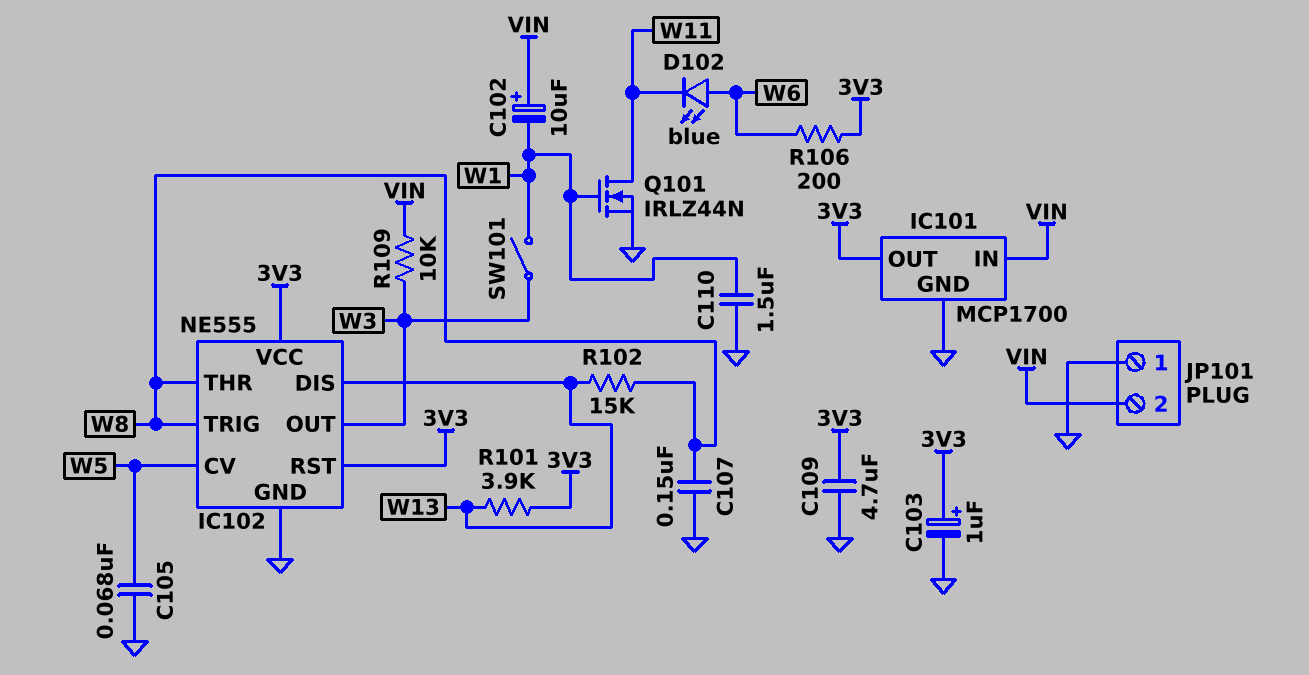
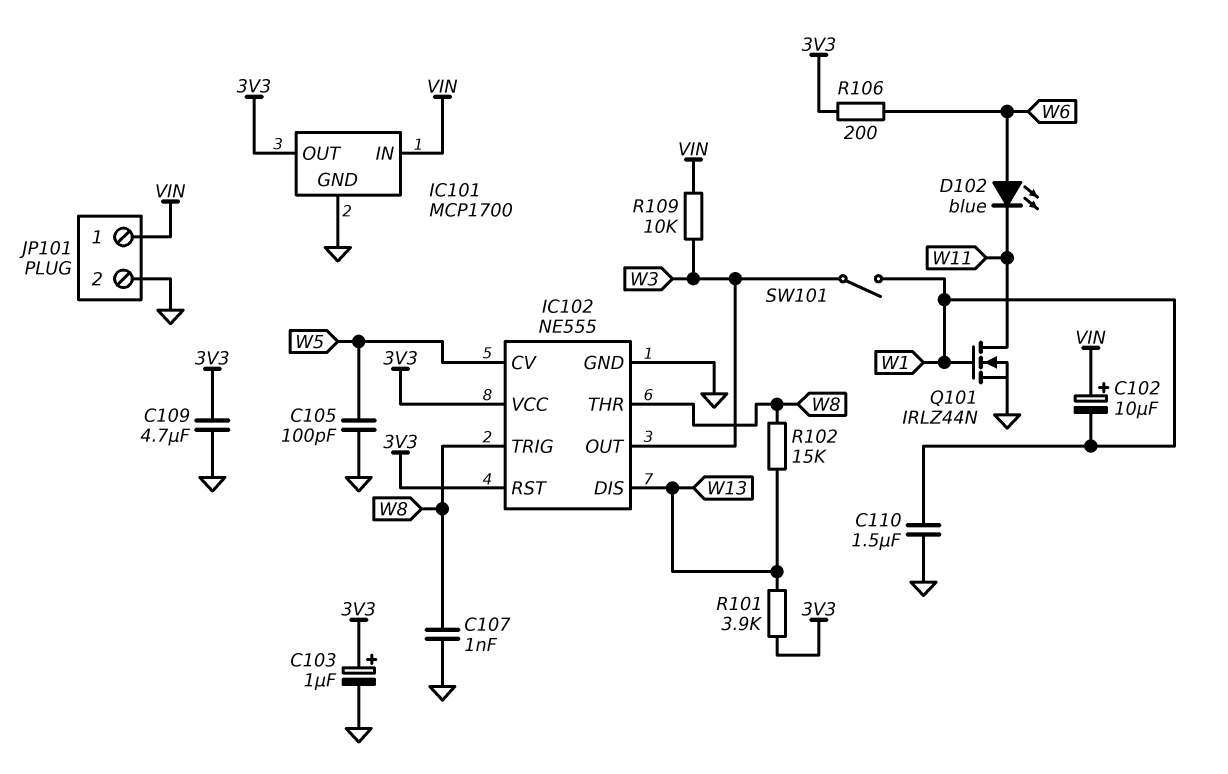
C105: 68nF (GND, W5) -> 100pF (GND, W5)
C107: 150nF (GND, W8) -> 1nF (GND, W8)
JP101 pin 1: GND -> VIN
JP101 pin 2: VIN -> GND

